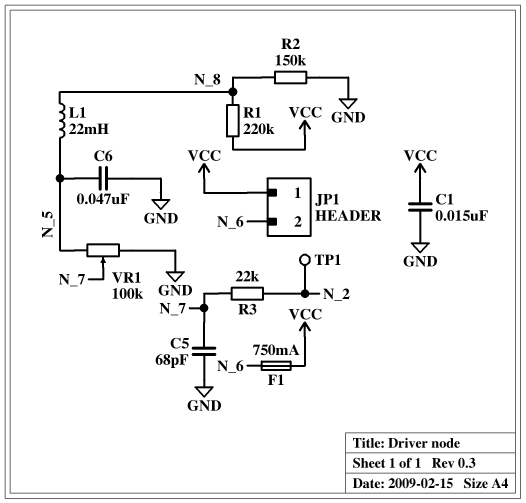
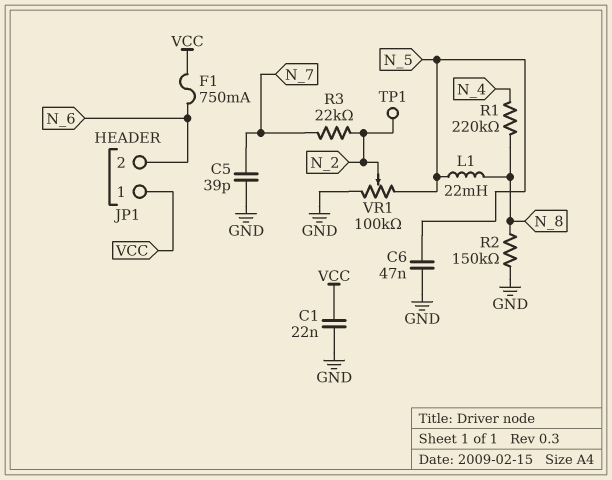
C1: 15nF (GND, VCC) -> 22nF (GND, VCC)
C5: 68pF (GND, N_7) -> 39pF (GND, N_7)
R1: 220k (N_8, VCC) -> 220k (N_4, N_8)
VR1: 100k (GND, N_5, wiper N_7) -> 100k (GND, N_5, wiper N_2)

